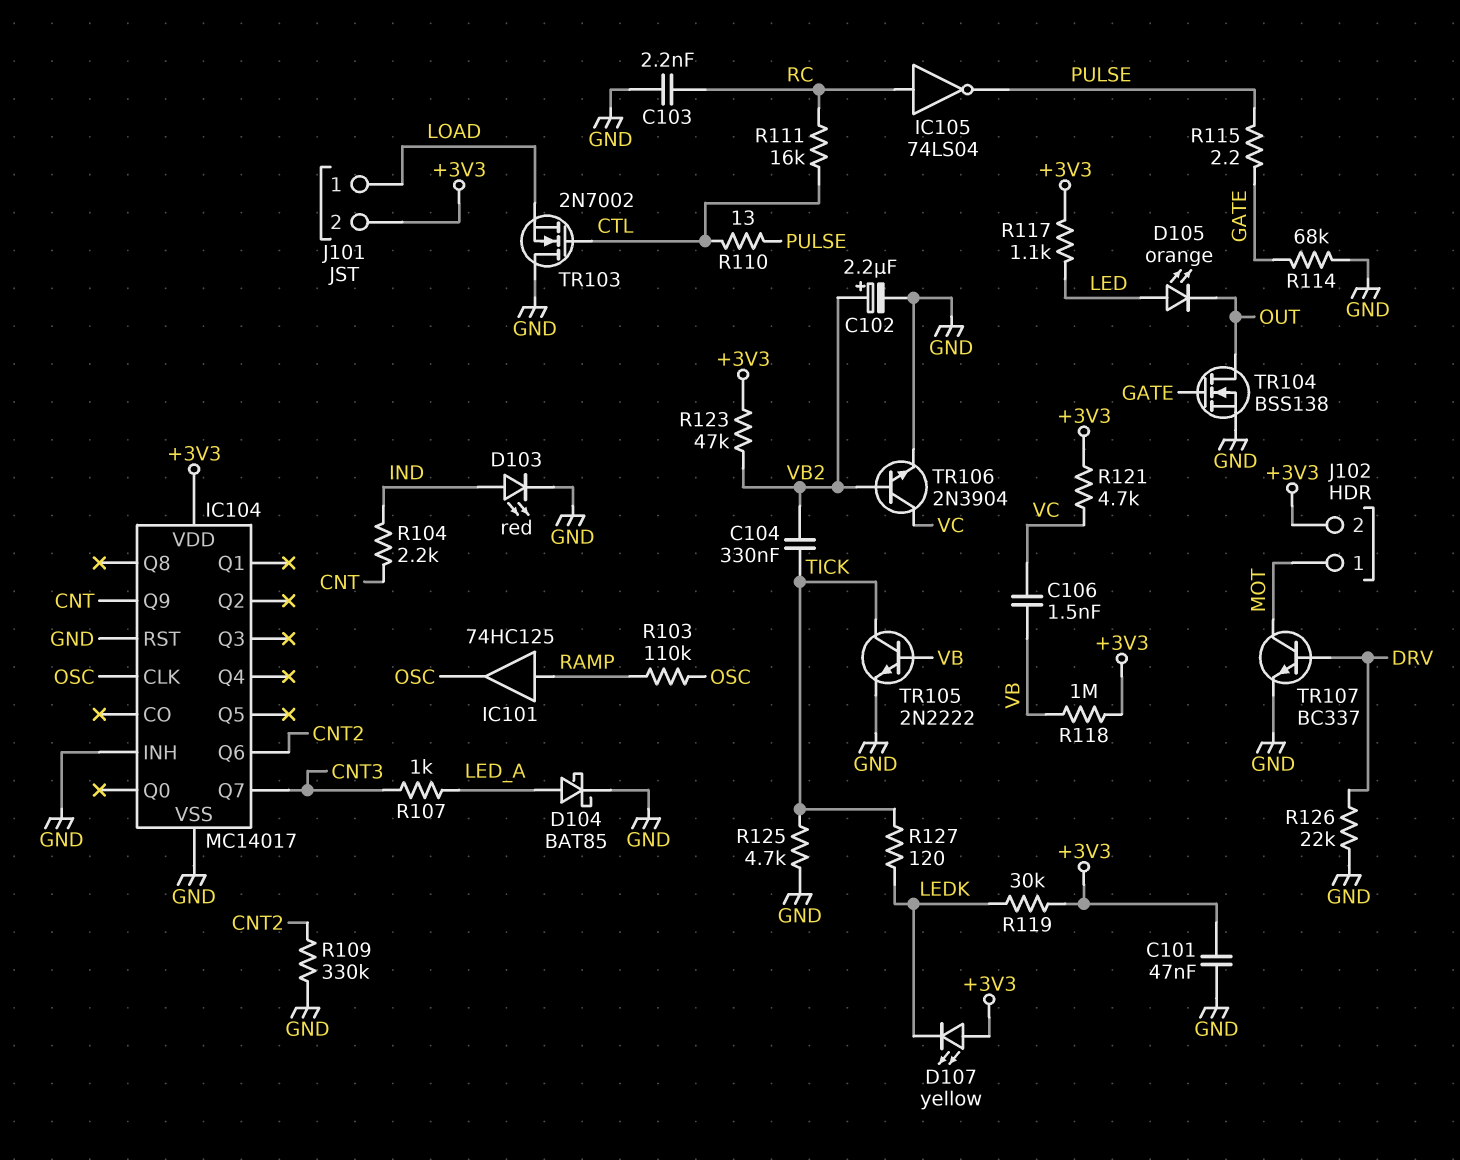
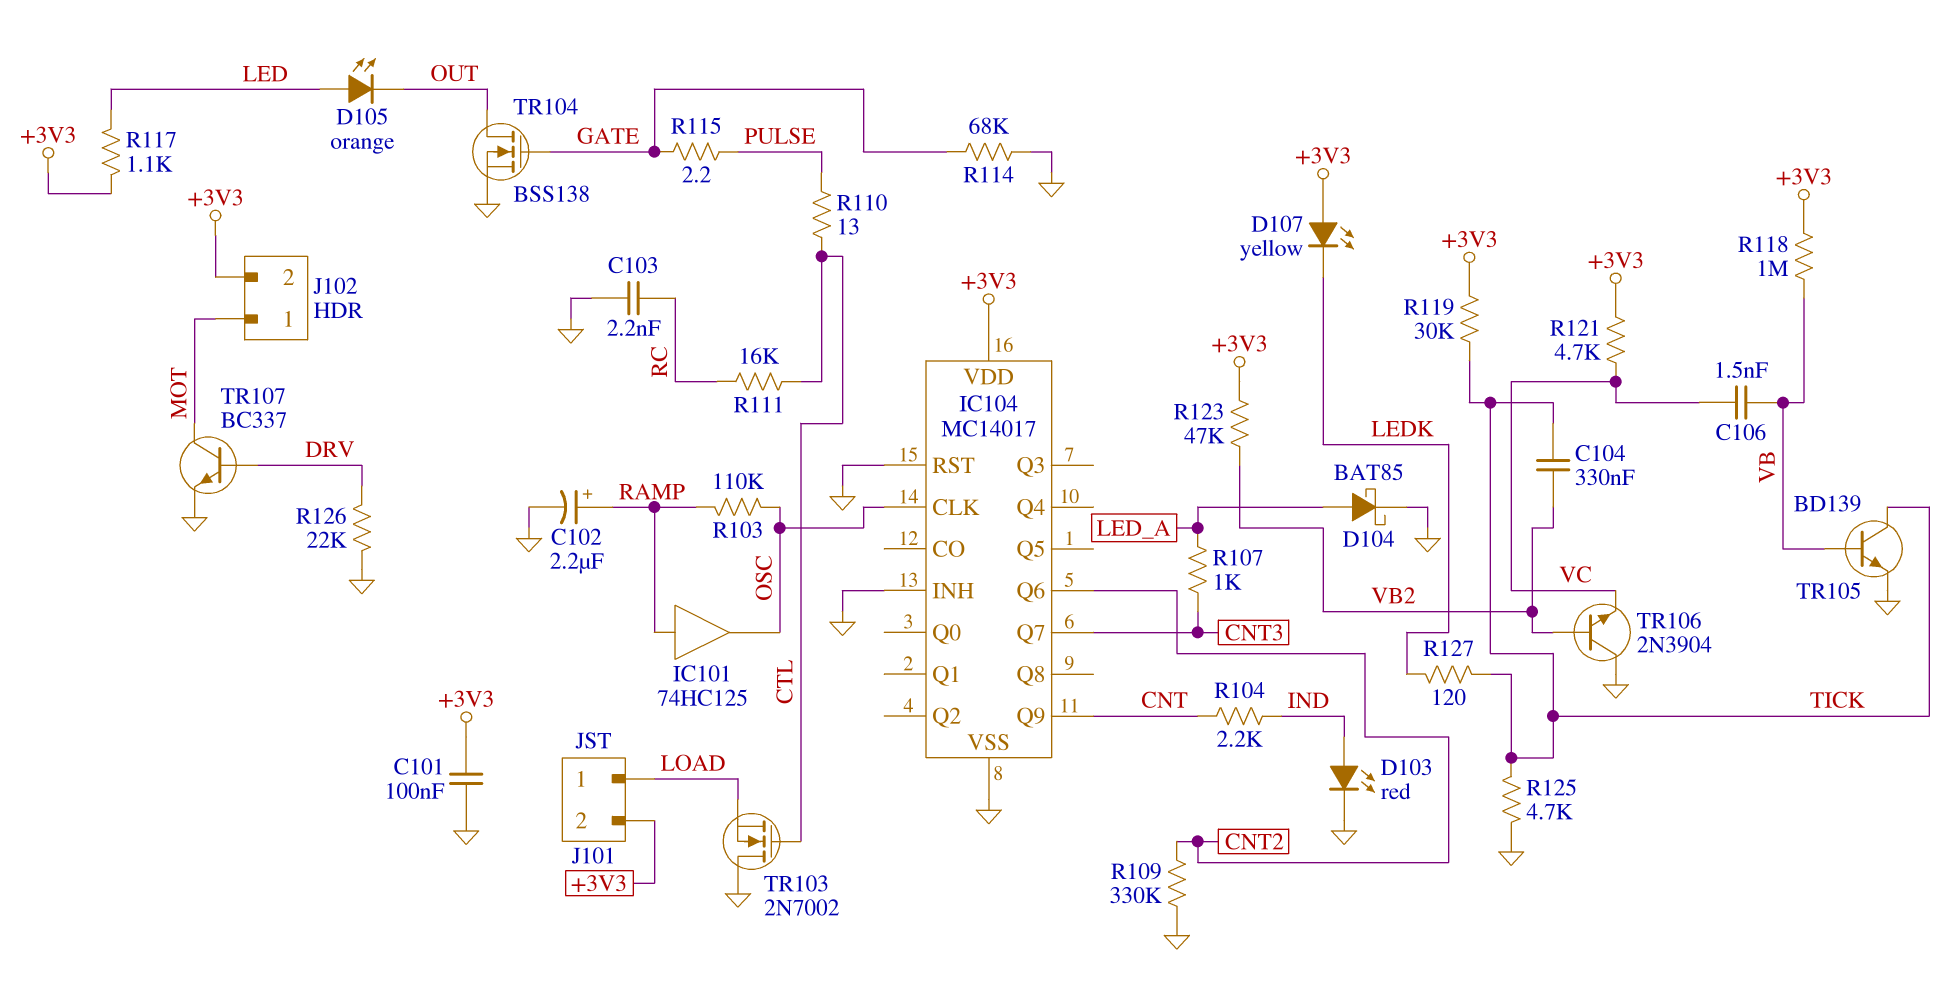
C101: 47nF (+3V3, GND) -> 100nF (+3V3, GND)
C102: 2.2uF (plus VB2, minus GND) -> 2.2uF (plus RAMP, minus GND)
IC105: NOT 74LS04 (in RC, out PULSE) -> none
R119: 30k (+3V3, LEDK) -> 30k (+3V3, TICK)
TR105: NPN 2N2222 (B VB, C TICK, E GND) -> NPN BD139 (B VB, C TICK, E GND)
TR106: NPN 2N3904 (B VB2, C VC, E GND) -> NPN 2N3904 (B VB2, C GND, E VC)

